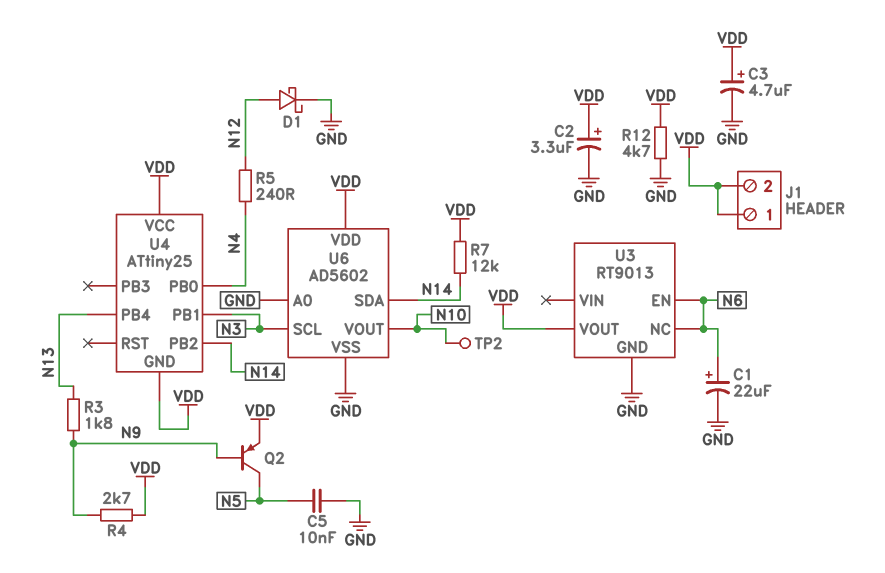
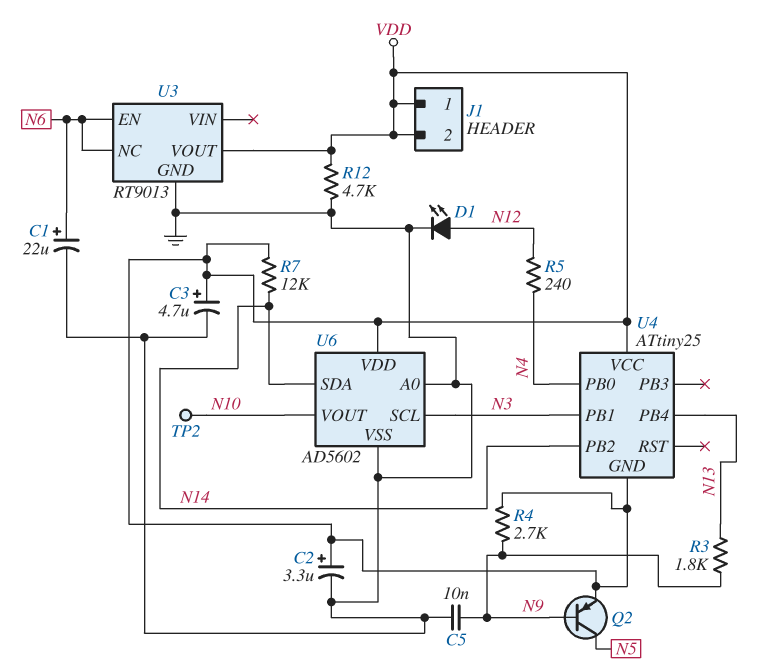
C5: 10nF (GND, N5) -> 10nF (GND, N9)
D1: schottky (A N12, K GND) -> LED (A N12, K GND)

